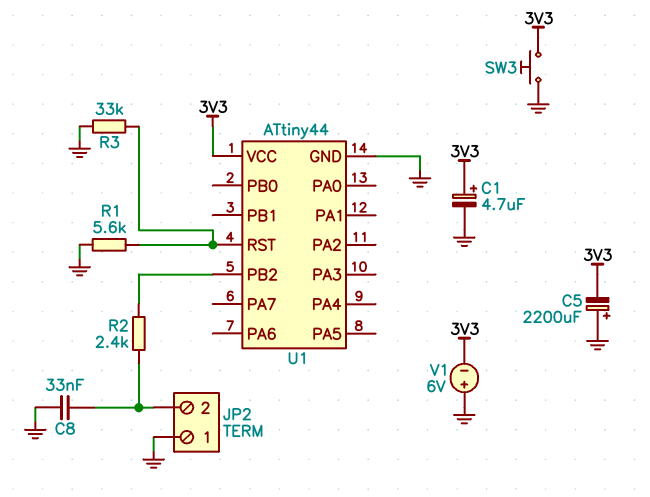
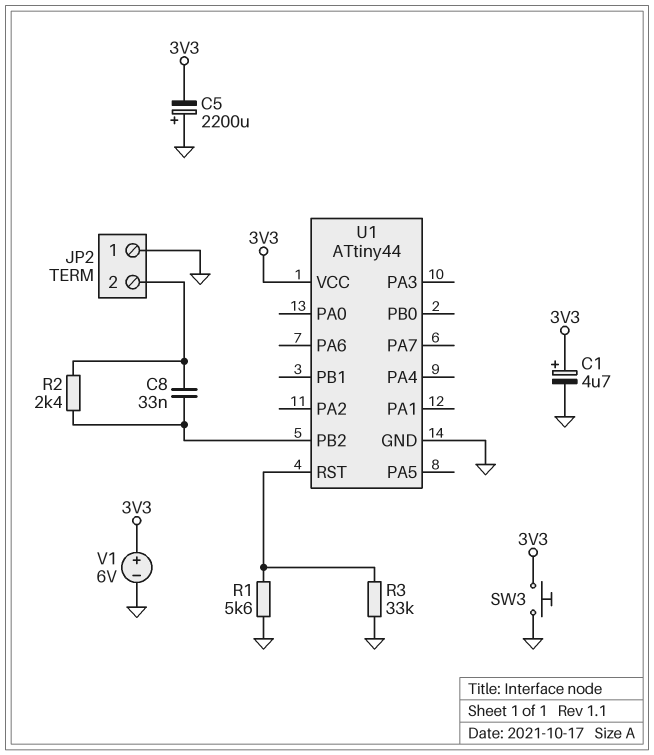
C8: 33nF (GND, JP2/2) -> 33nF (JP2/2, U1/PB2)
V1: 6V (plus GND, minus 3V3) -> 6V (plus 3V3, minus GND)

